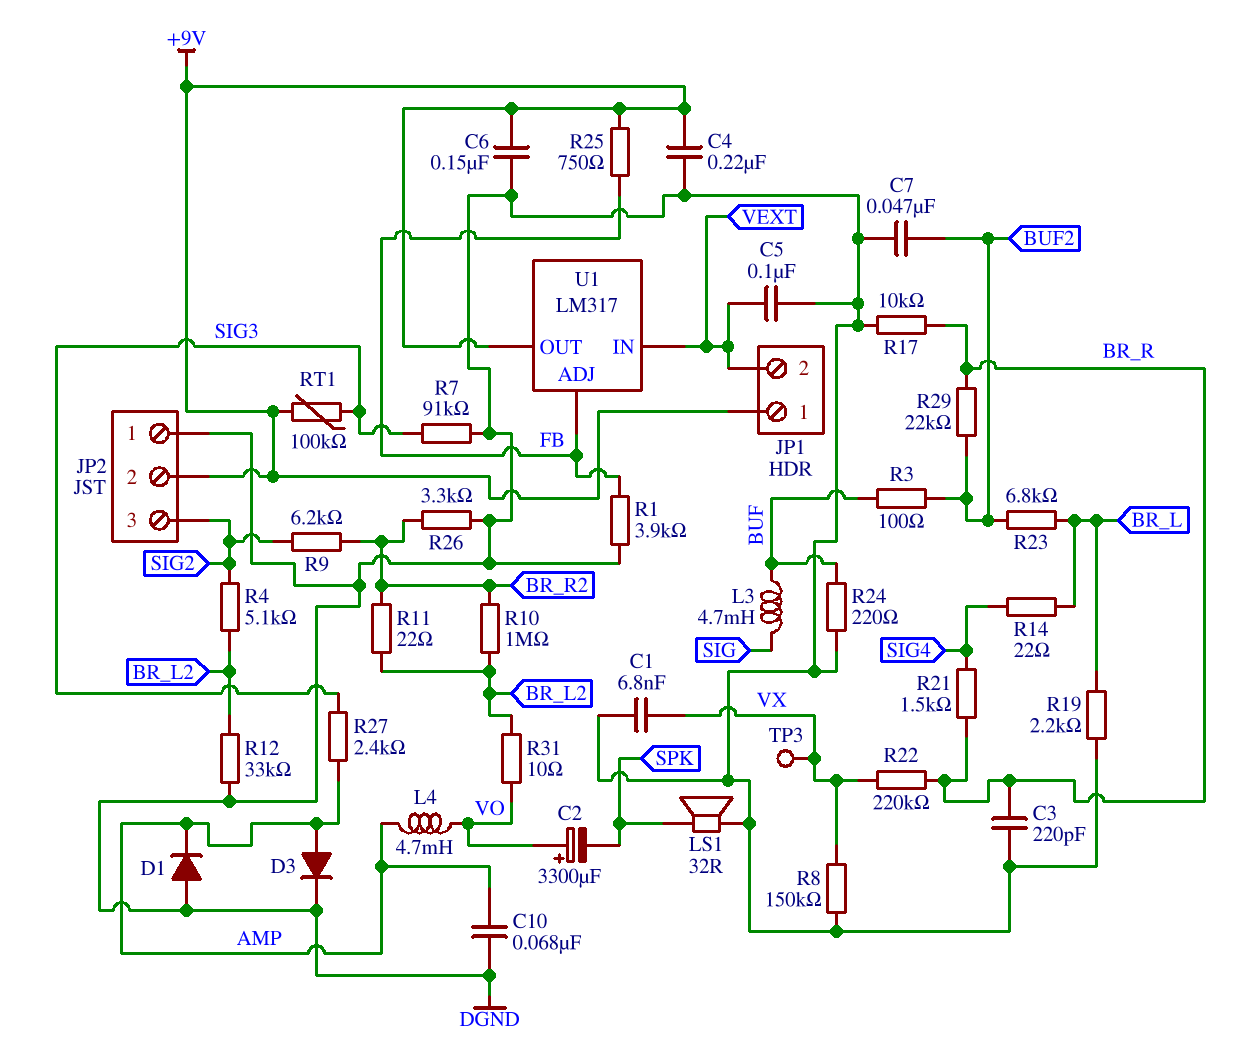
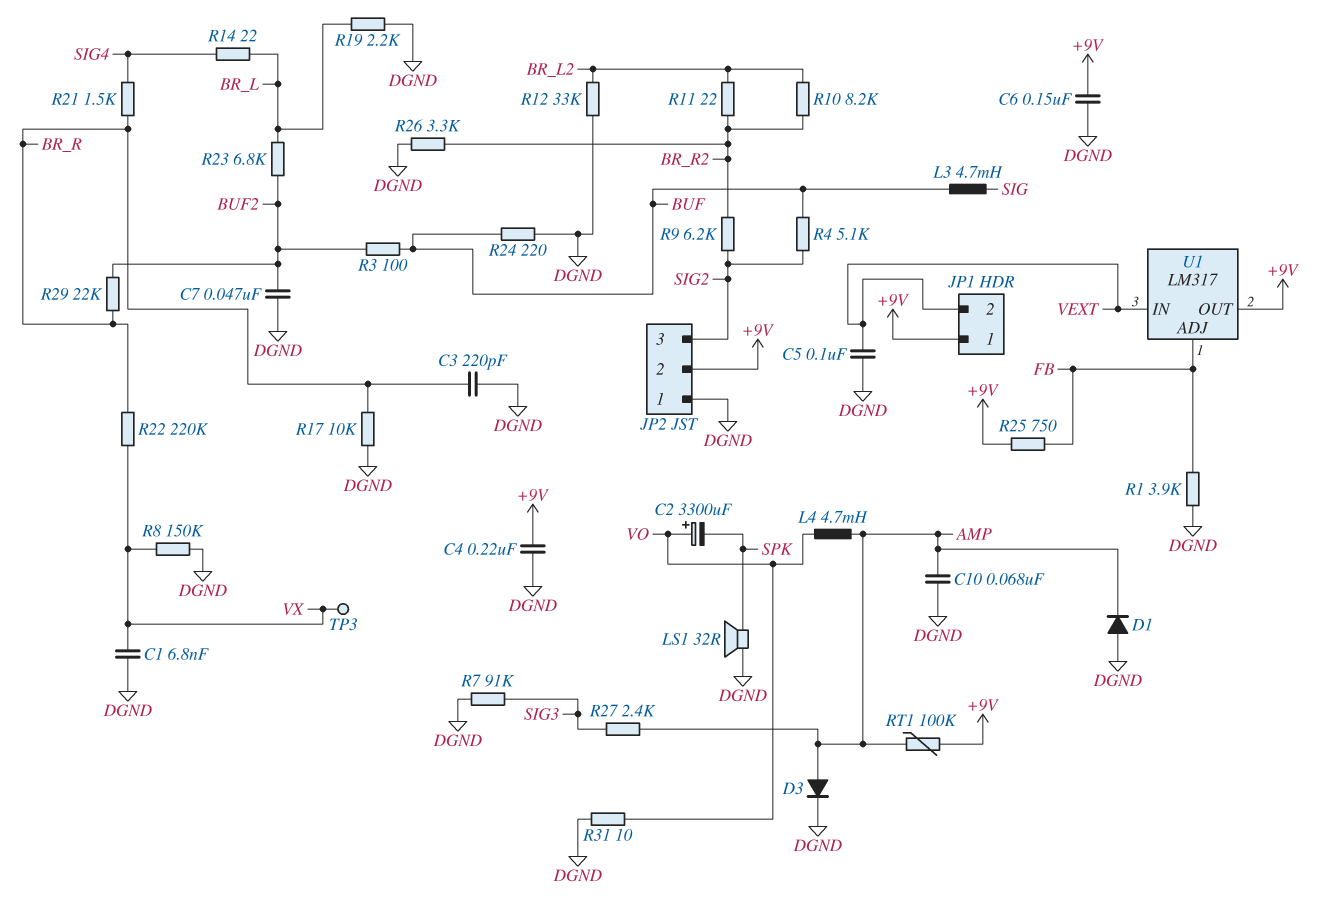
R4: 5.1k (BR_L2, SIG2) -> 5.1k (BUF, SIG2)
R10: 1M (BR_L2, BR_R2) -> 8.2k (BR_L2, BR_R2)
R31: 10 (BR_L2, VO) -> 10 (DGND, VO)
RT1: 100k (+9V, SIG3) -> 100k (+9V, AMP)

